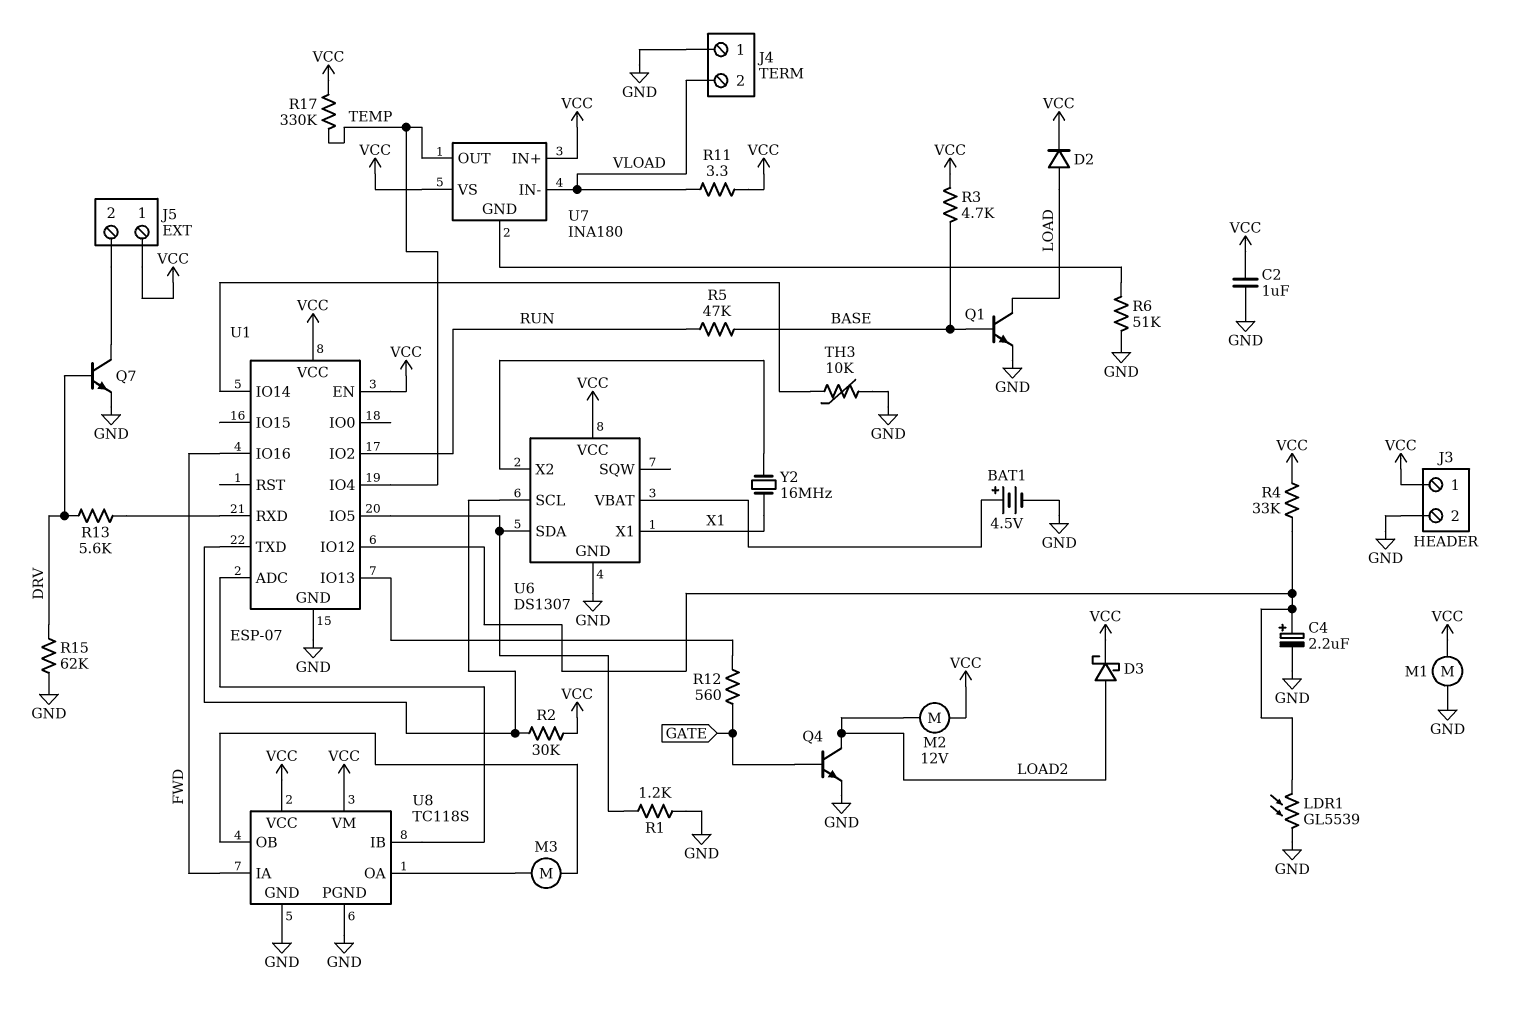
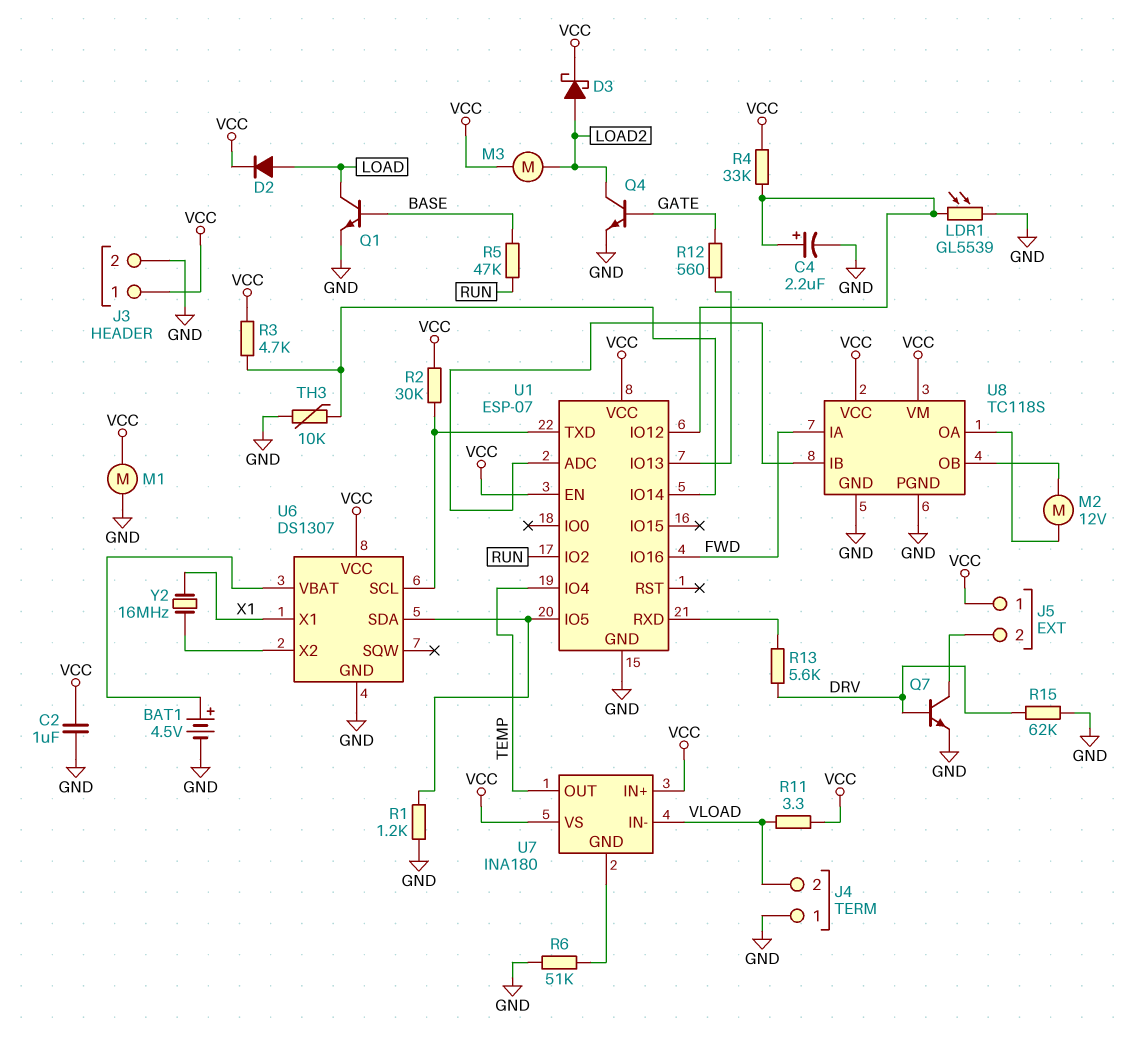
M2: motor 12V (LOAD2, VCC) -> motor 12V (U8/OA, U8/OB)
M3: motor (U8/OA, U8/OB) -> motor (LOAD2, VCC)
R3: 4.7k (BASE, VCC) -> 4.7k (U1/IO14, VCC)
R17: 330k (TEMP, VCC) -> none

